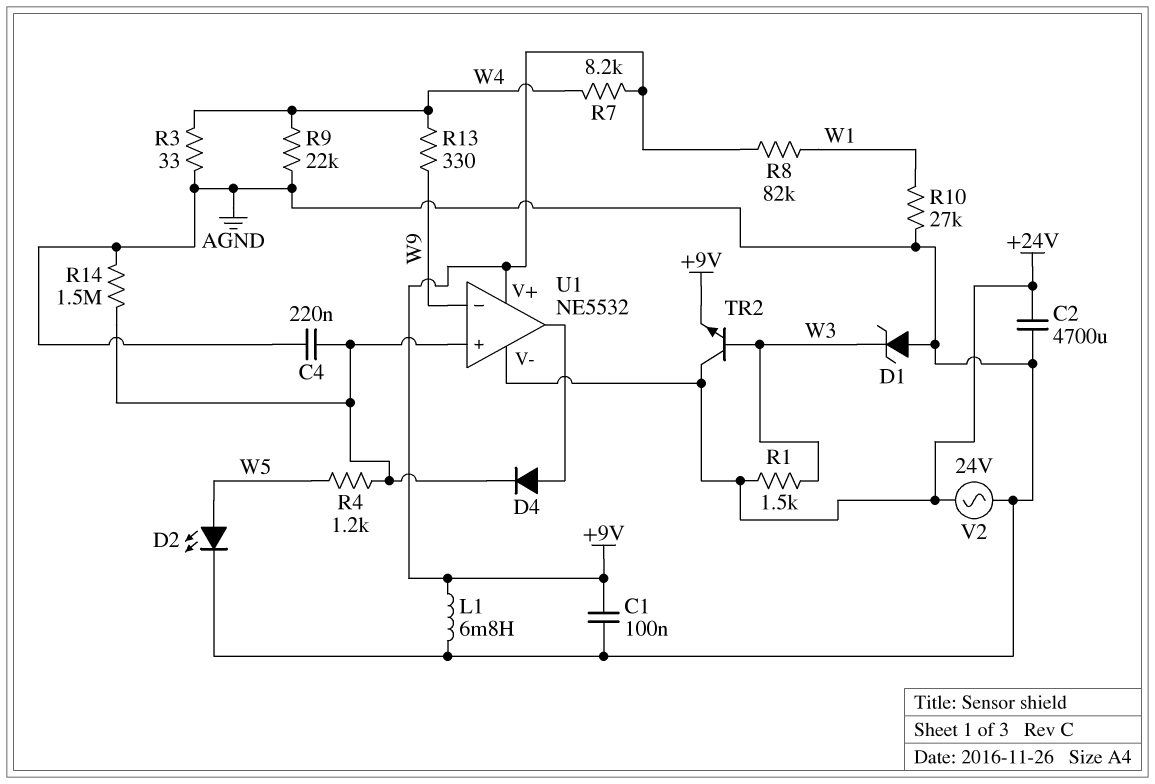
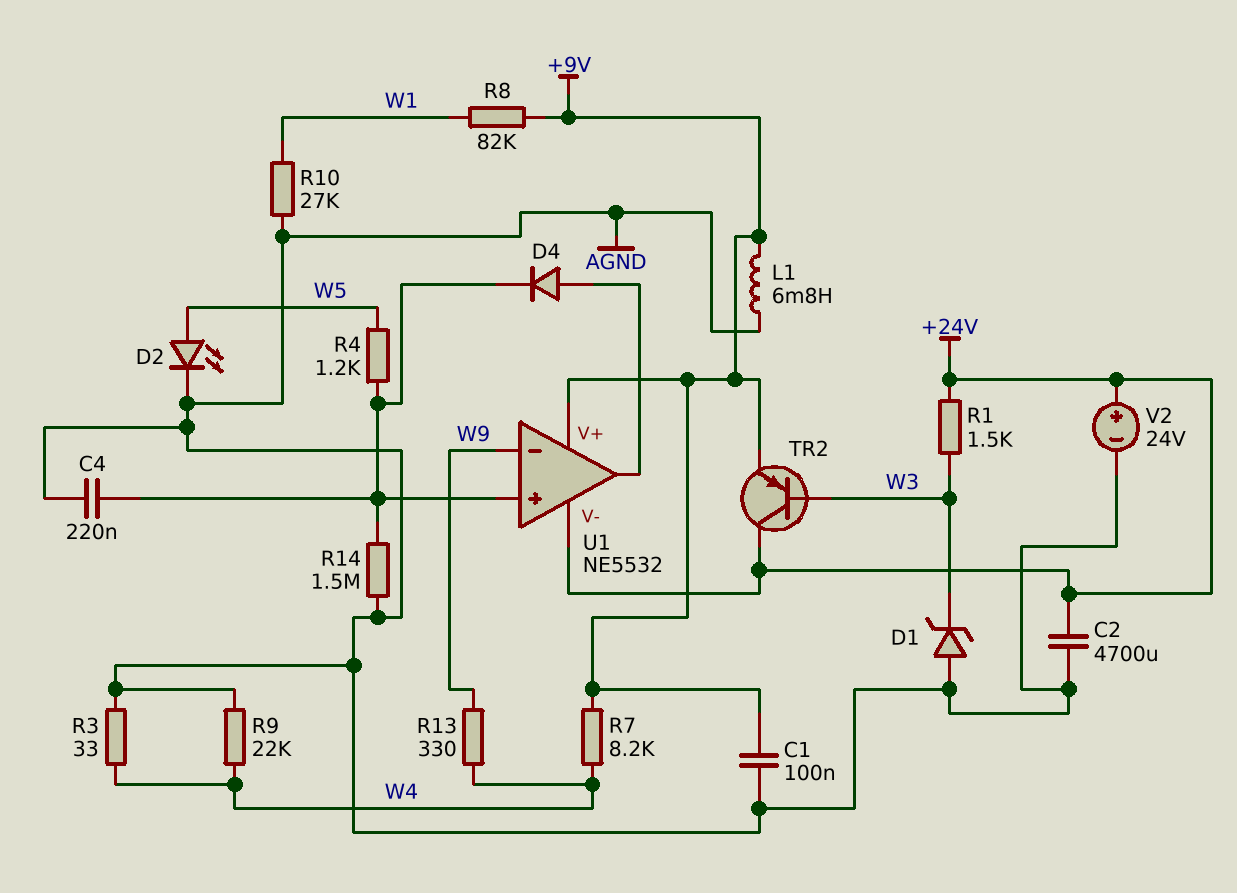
TR2: NPN (B W3, C +24V, E +9V) -> PNP (B W3, C +24V, E +9V)
V2: AC 24V (+24V, AGND) -> 24V (plus +24V, minus AGND)

